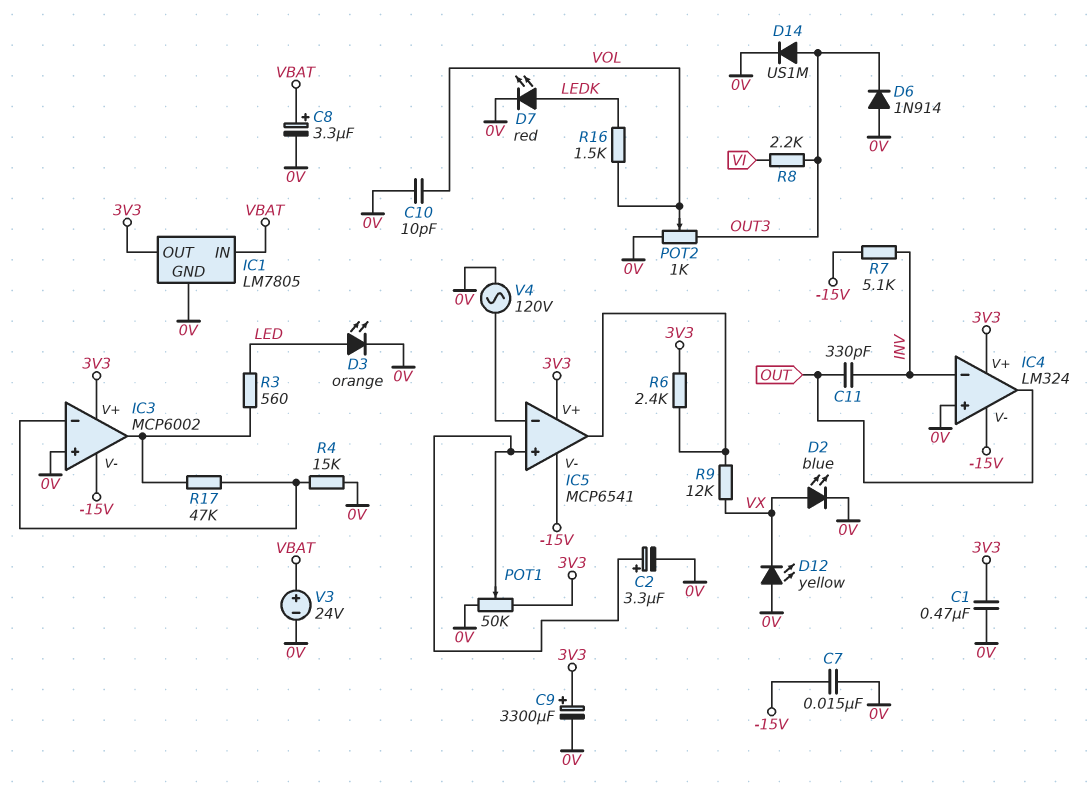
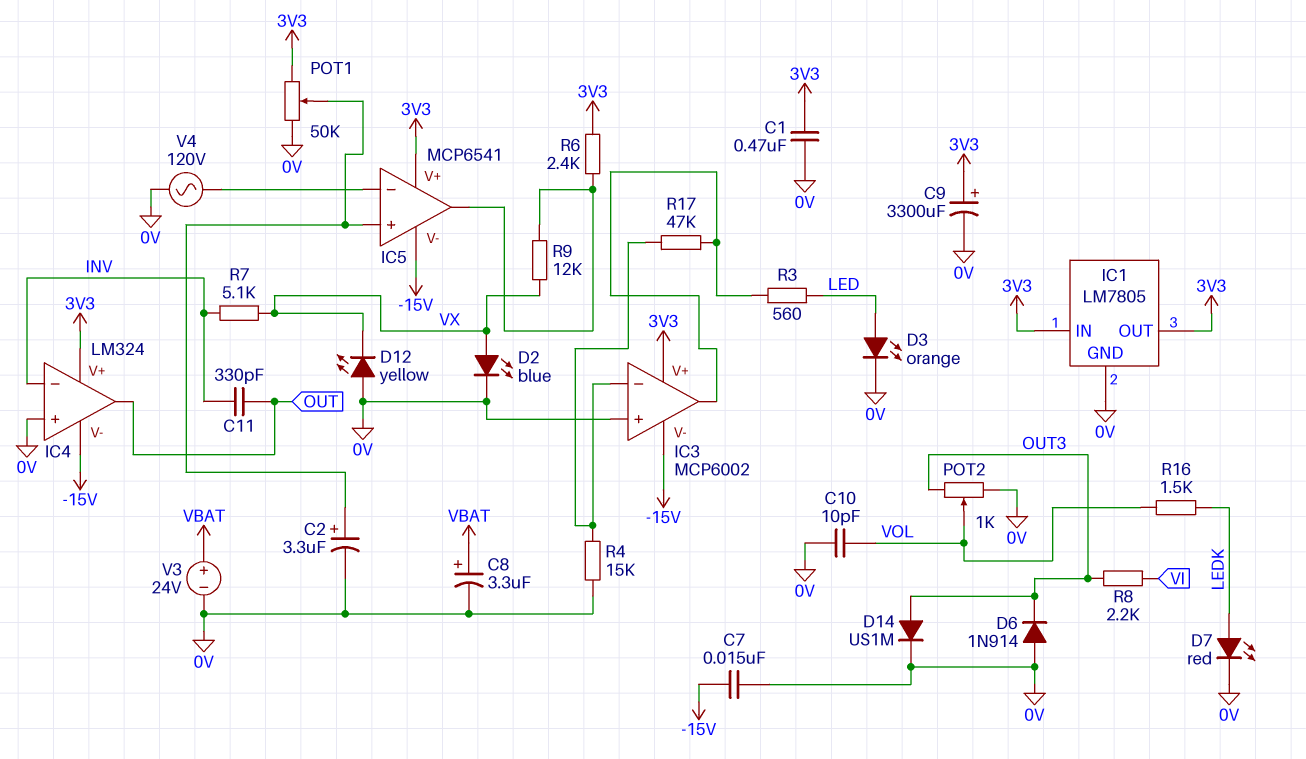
IC1 pin IN: VBAT -> 3V3
R7: 5.1k (-15V, INV) -> 5.1k (INV, VX)

